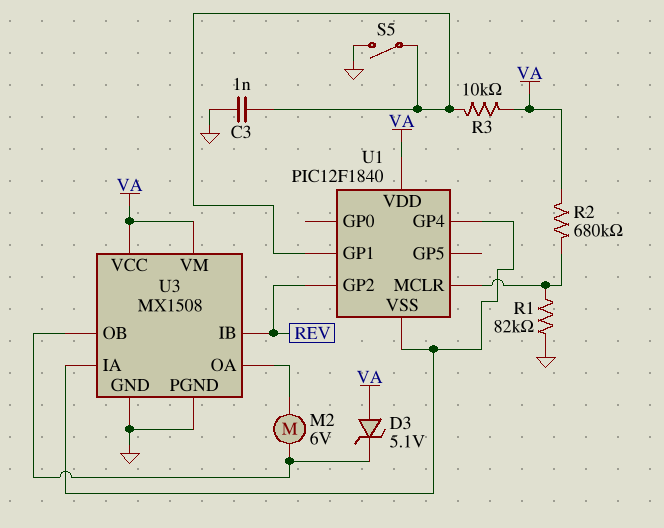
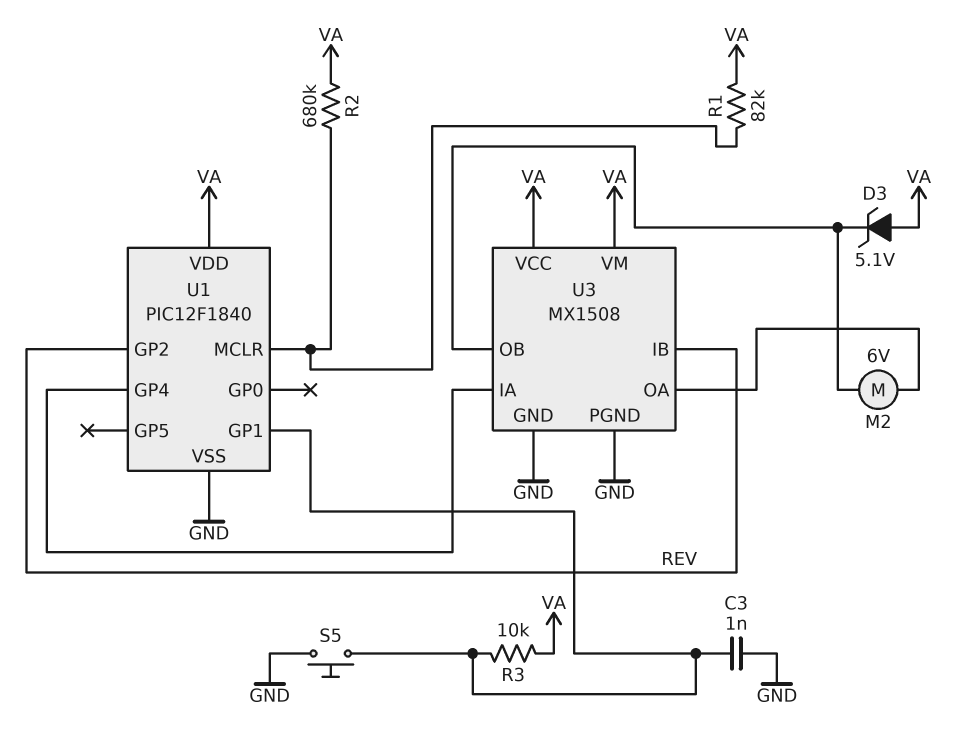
R1: 82k (GND, U1/MCLR) -> 82k (U1/MCLR, VA)
S5: switch (GND, U1/GP1) -> button (GND, U1/GP1)
U1 pin VSS: U1/GP4 -> GND

